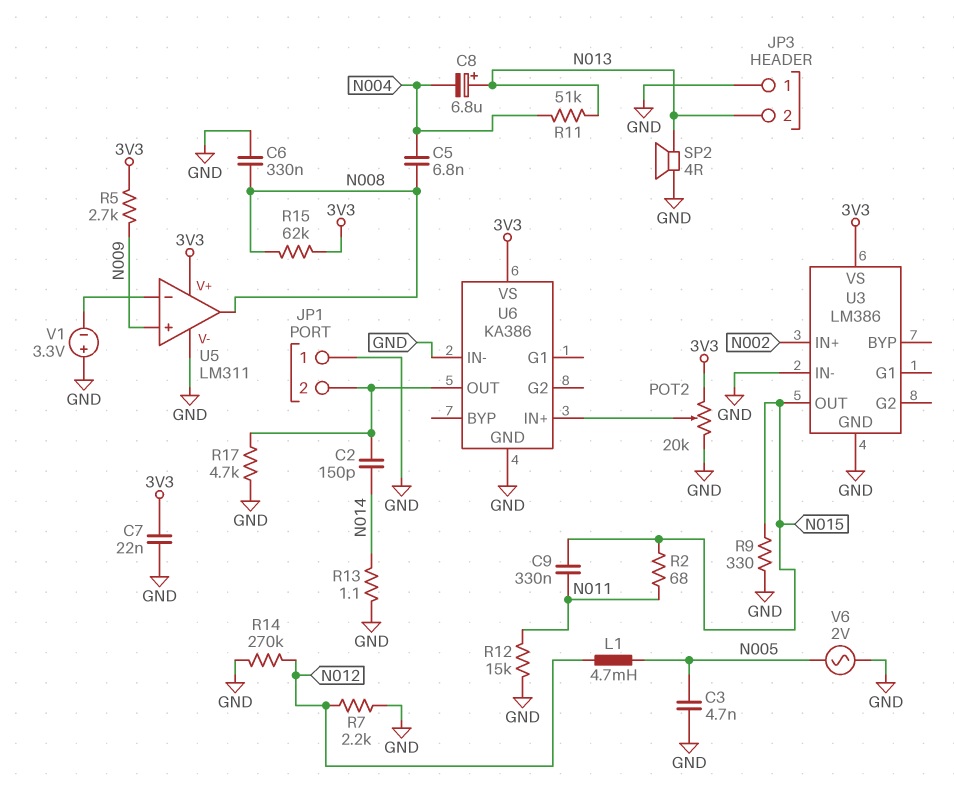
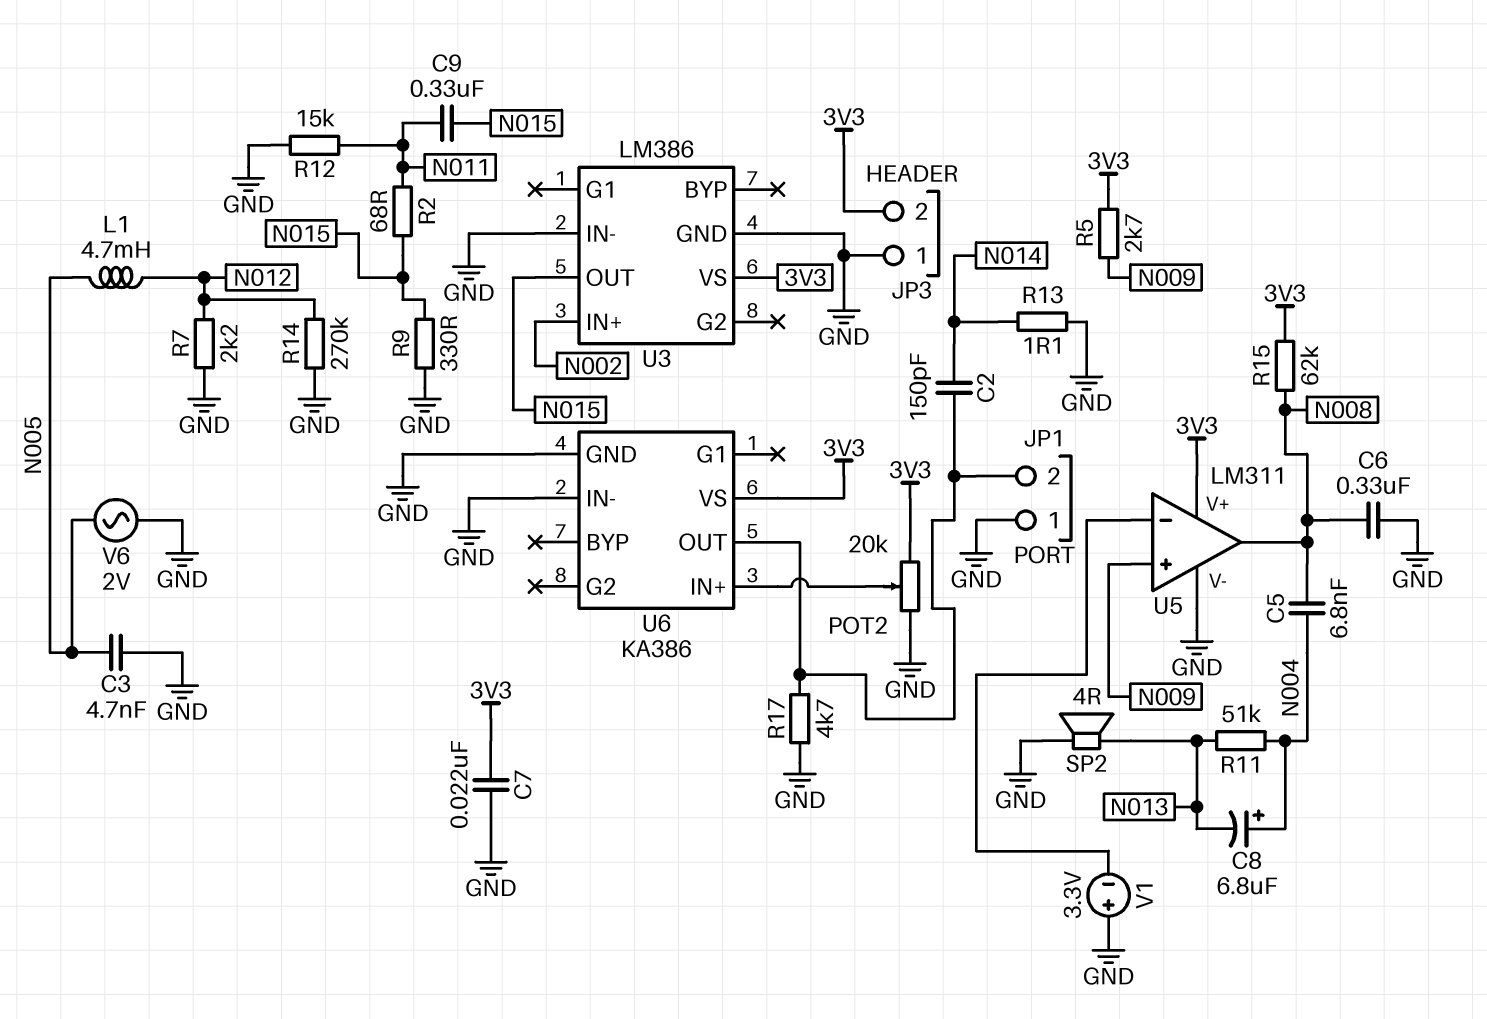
C8: 6.8uF (plus N013, minus N004) -> 6.8uF (plus N004, minus N013)
JP3 pin 2: N013 -> 3V3

